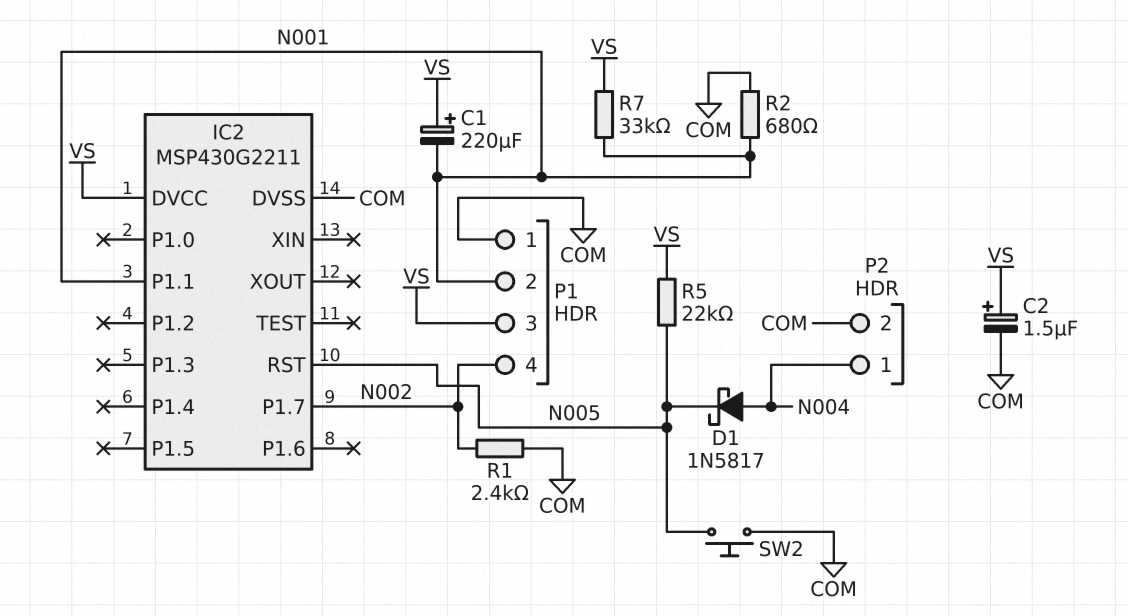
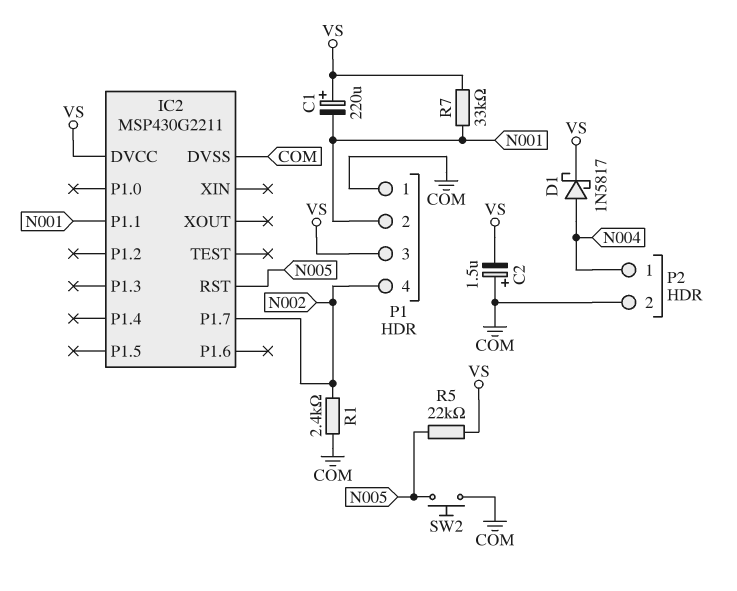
C2: 1.5uF (plus VS, minus COM) -> 1.5uF (plus COM, minus VS)
D1: schottky 1N5817 (A N004, K N005) -> schottky 1N5817 (A N004, K VS)
R2: 680 (COM, N001) -> none

